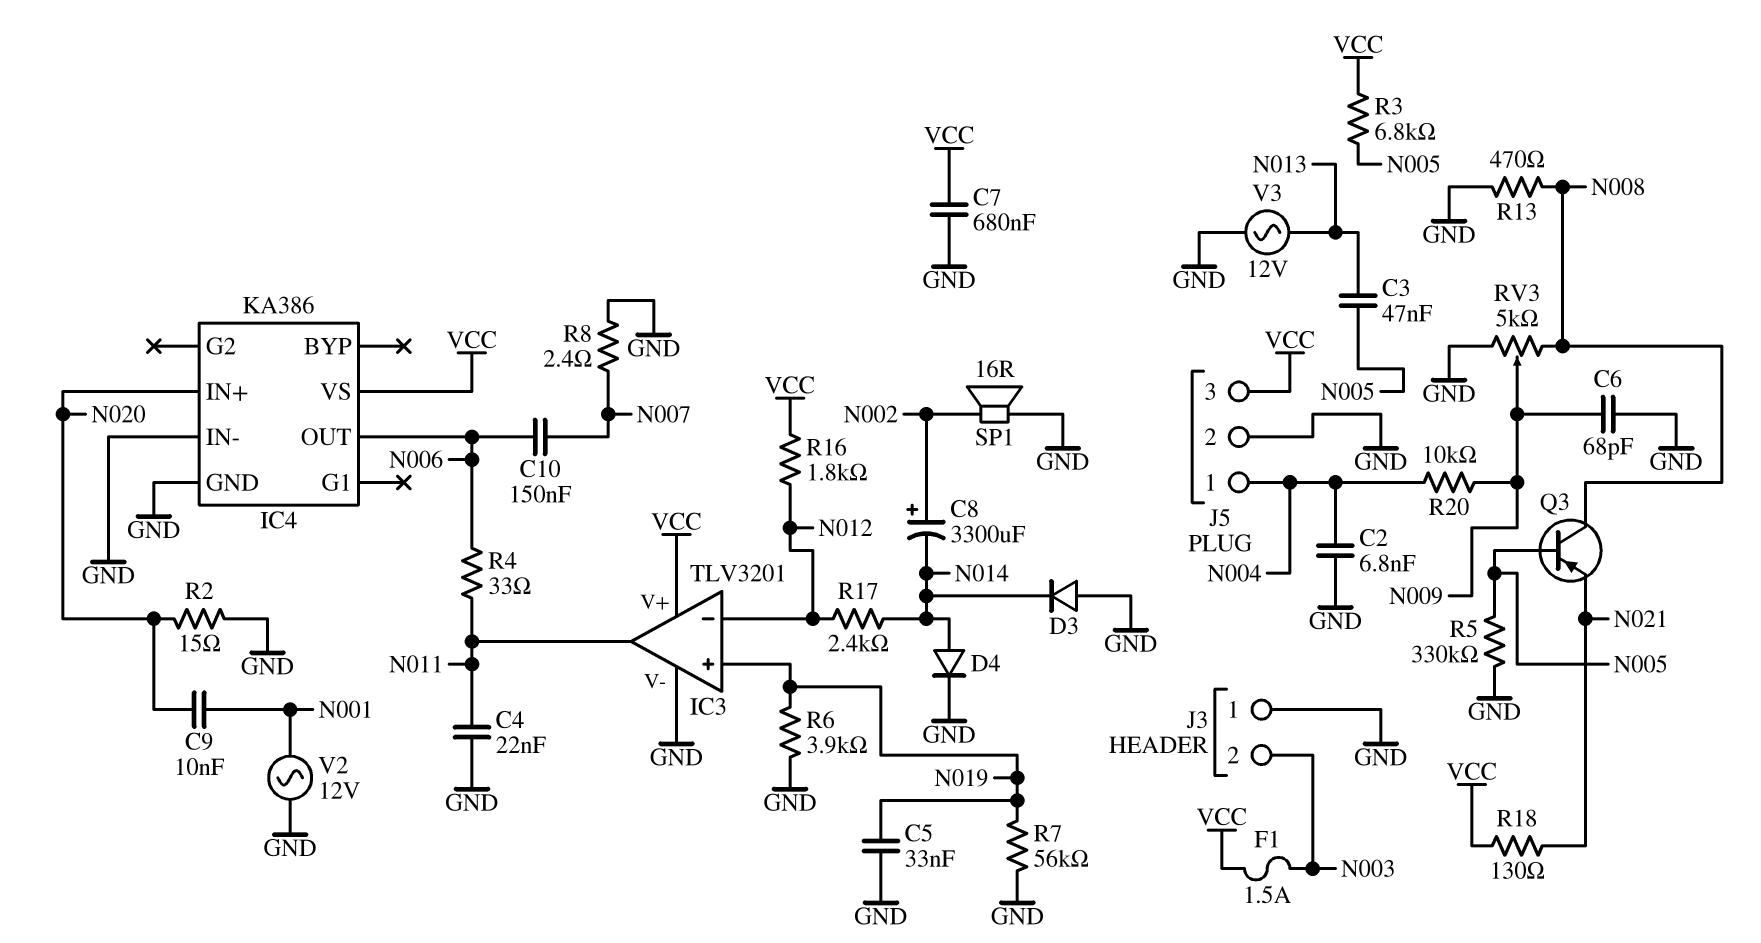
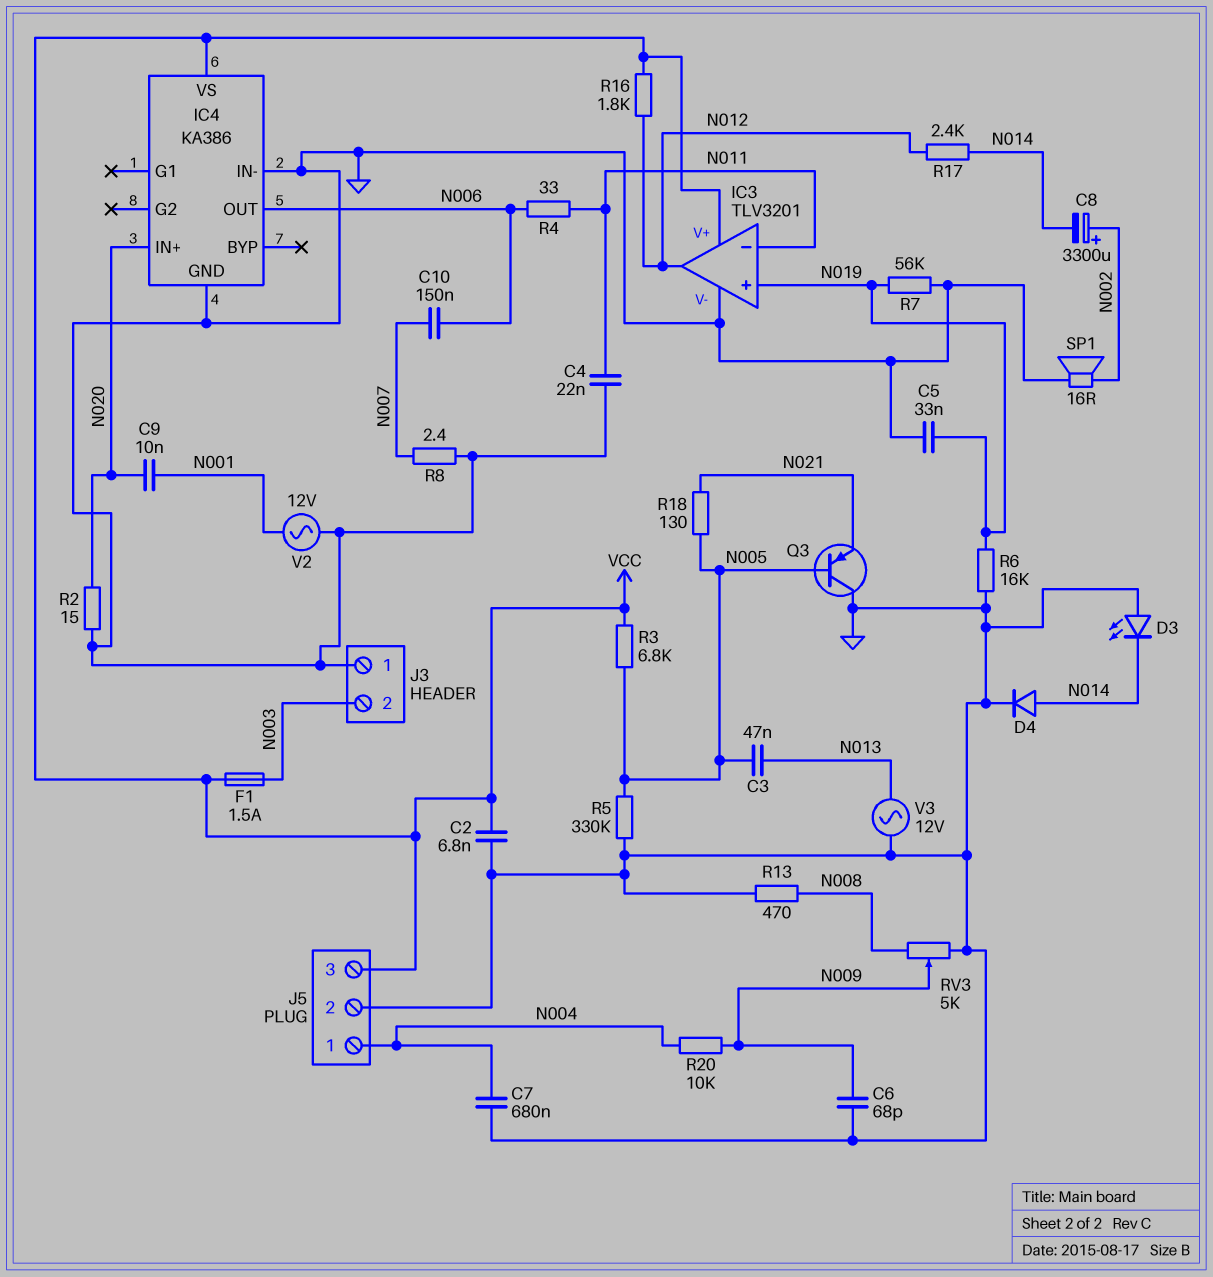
C2: 6.8nF (GND, N004) -> 6.8nF (GND, VCC)
C7: 680nF (GND, VCC) -> 680nF (GND, N004)
D3: diode (A GND, K N014) -> LED (A GND, K N014)
IC3 pin in-: N012 -> N011
IC3 pin out: N011 -> N012
Q3: PNP (B N005, C N008, E N021) -> PNP (B N005, C GND, E N021)
R6: 3.9k (GND, N019) -> 16k (GND, N019)
R18: 130 (N021, VCC) -> 130 (N005, N021)

